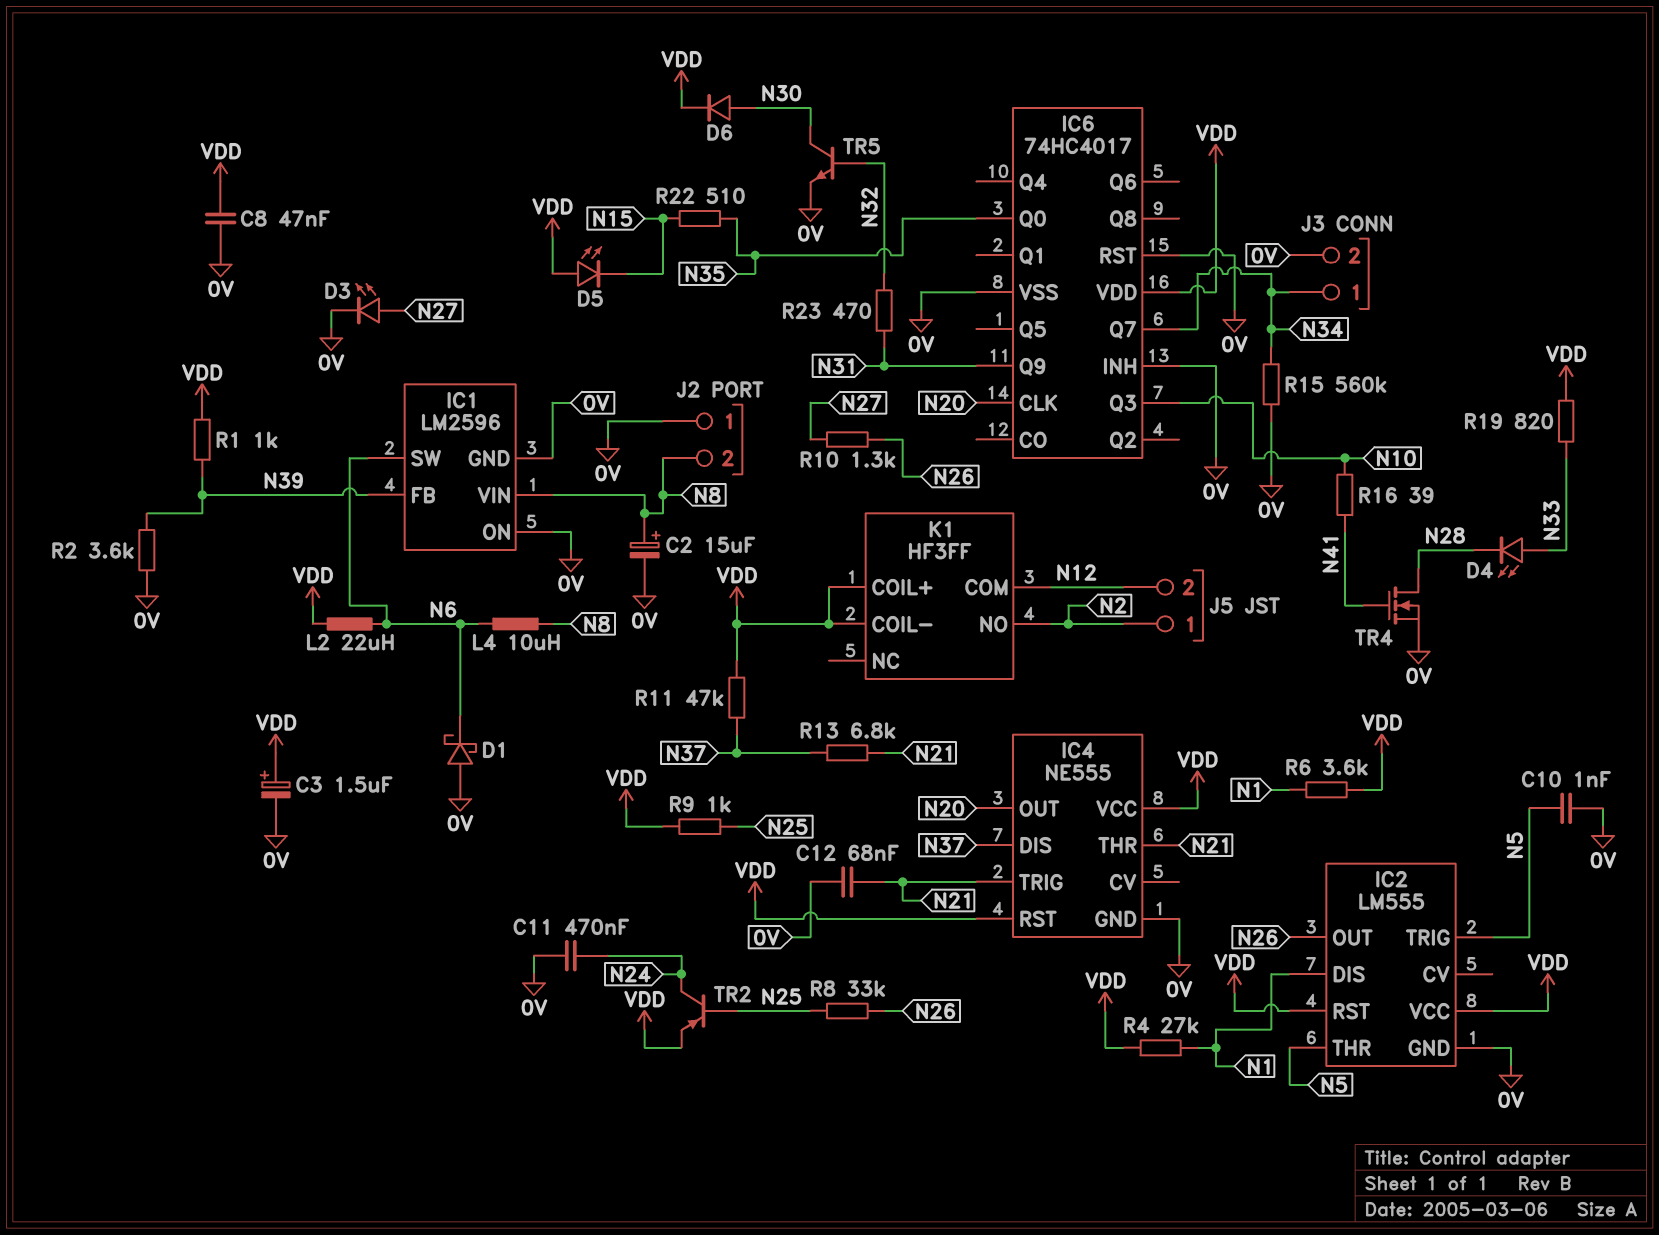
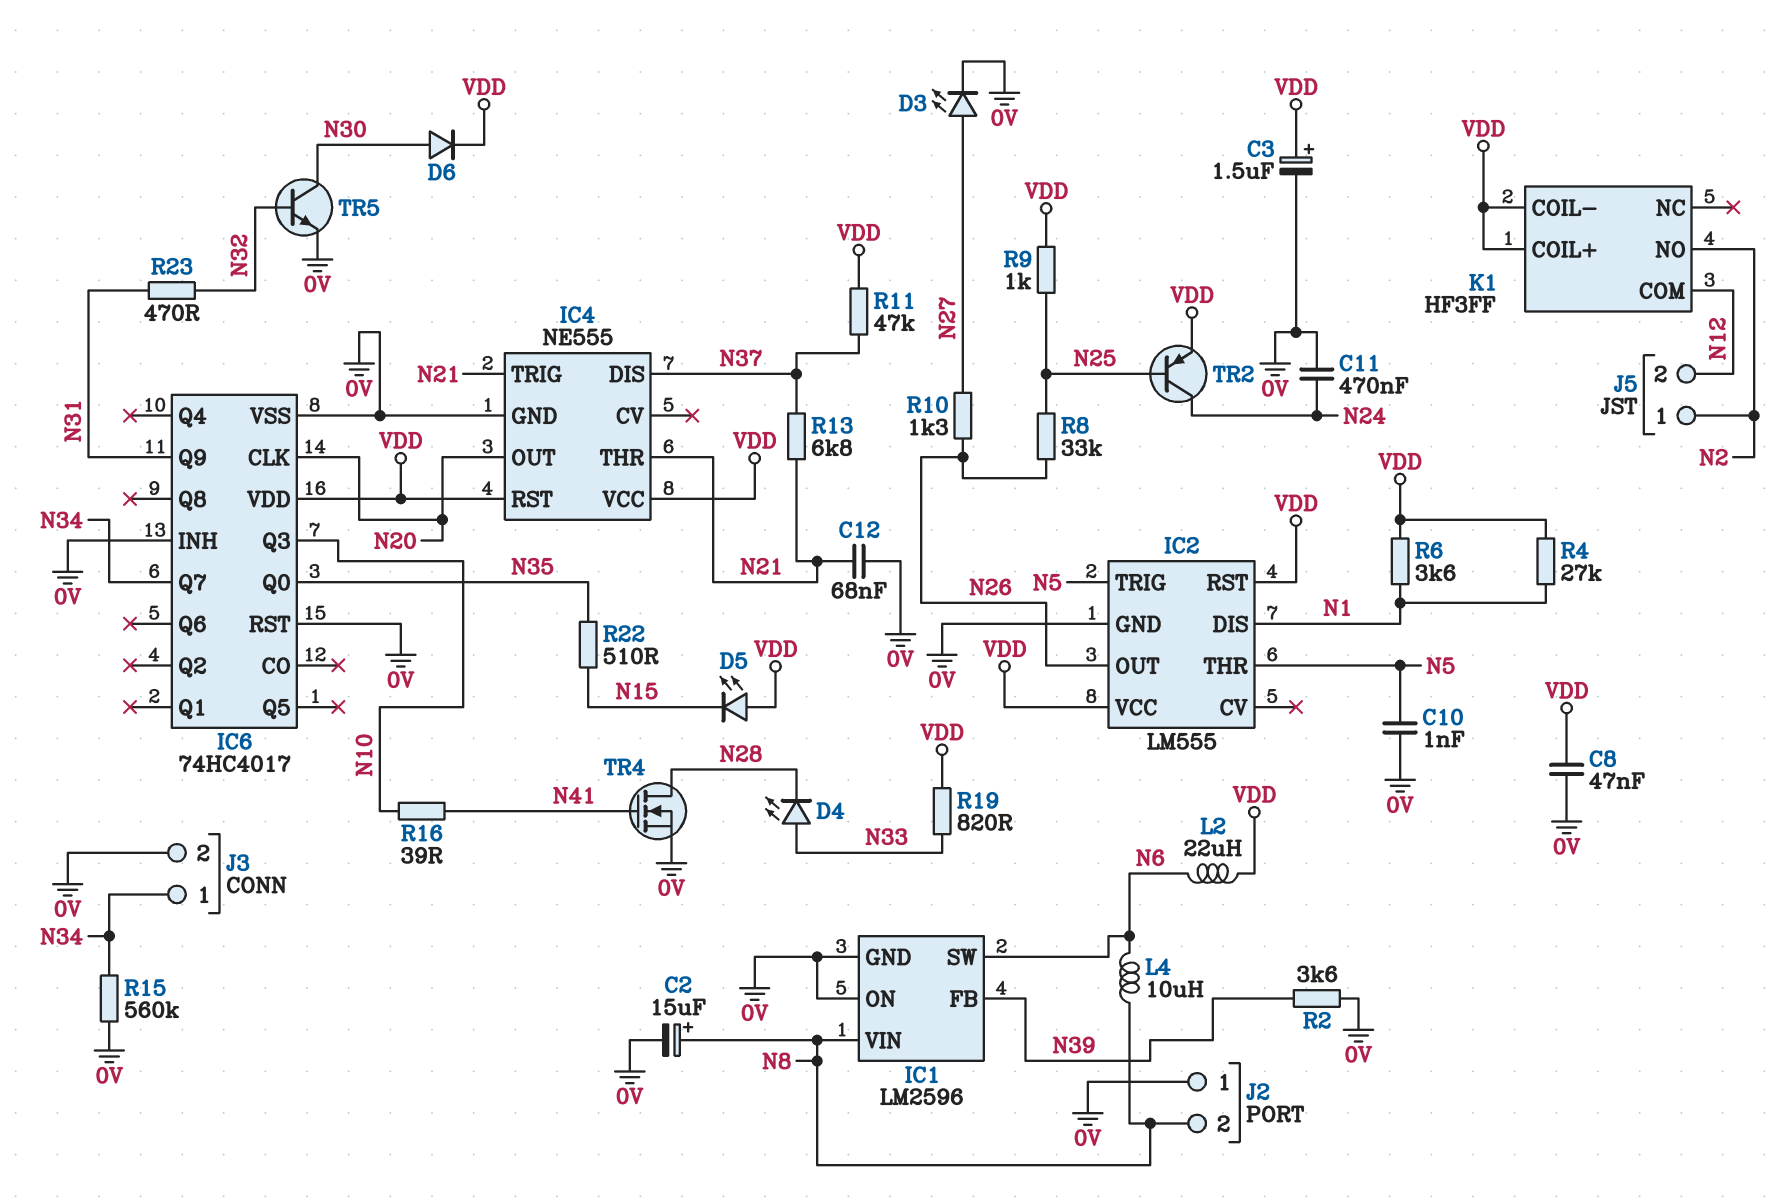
D1: schottky (A 0V, K N6) -> none
R1: 1k (N39, VDD) -> none

